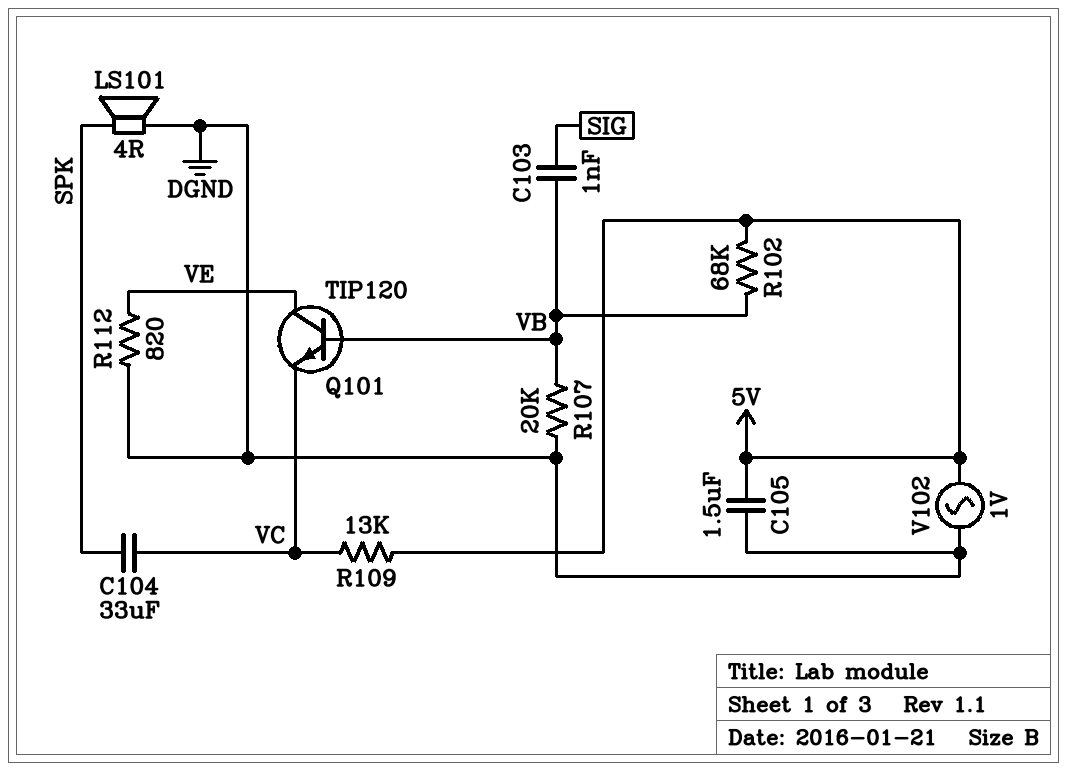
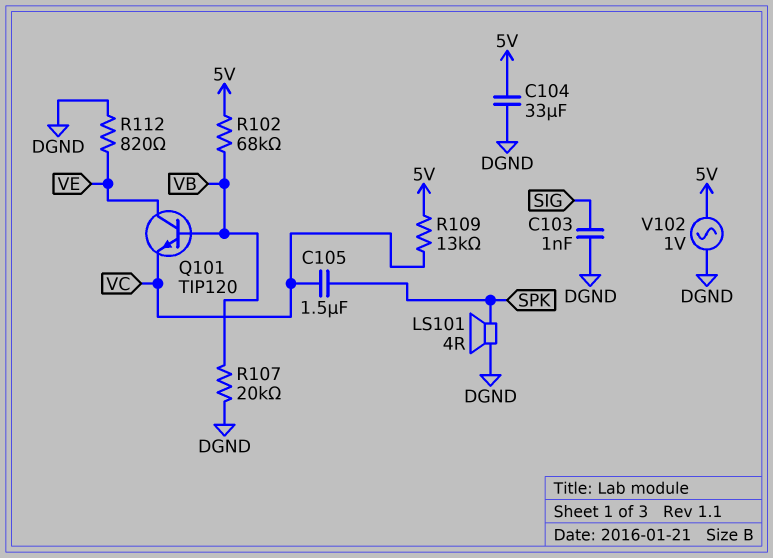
C103: 1nF (SIG, VB) -> 1nF (DGND, SIG)
C104: 33uF (SPK, VC) -> 33uF (5V, DGND)
C105: 1.5uF (5V, DGND) -> 1.5uF (SPK, VC)

